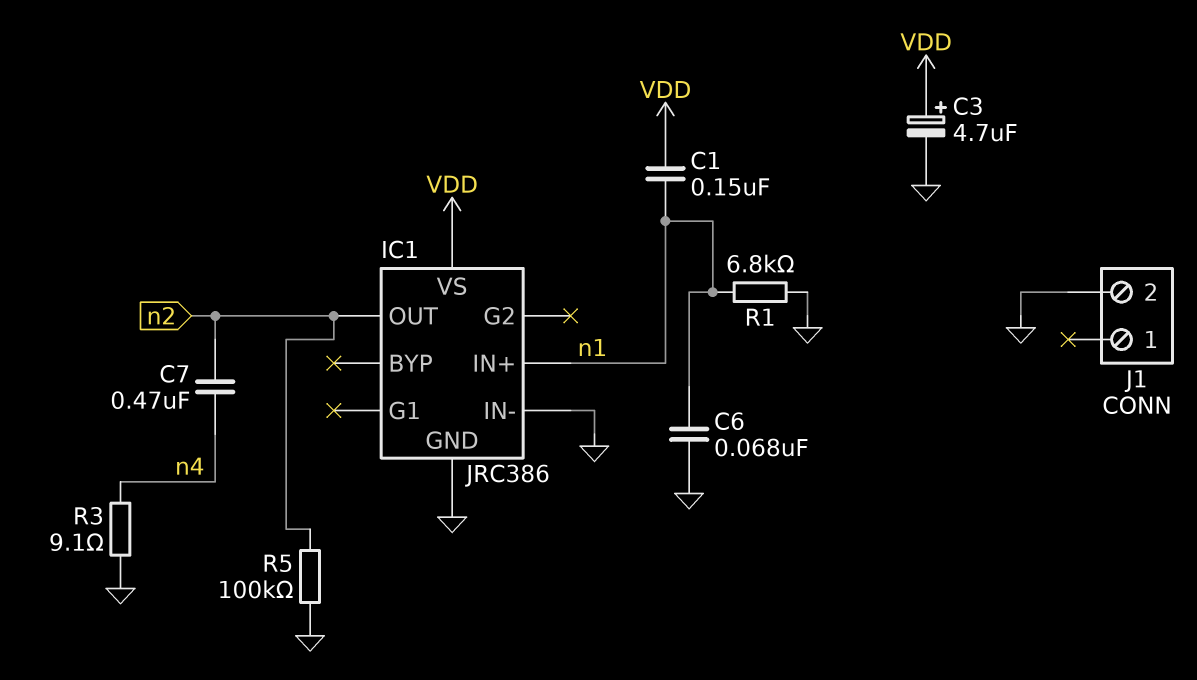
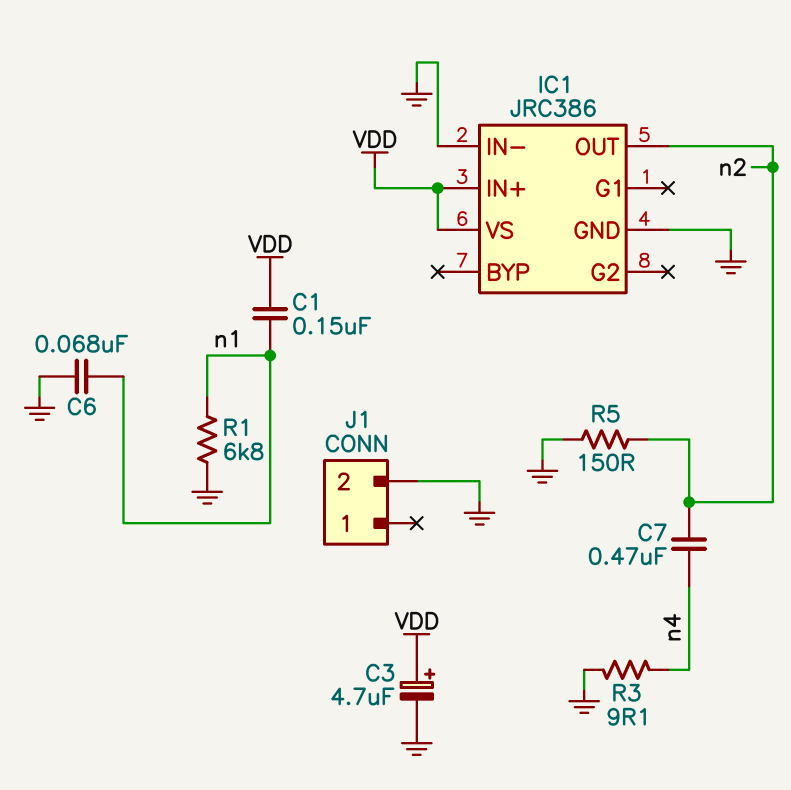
IC1 pin IN+: n1 -> VDD
R5: 100k (GND, n2) -> 150 (GND, n2)

